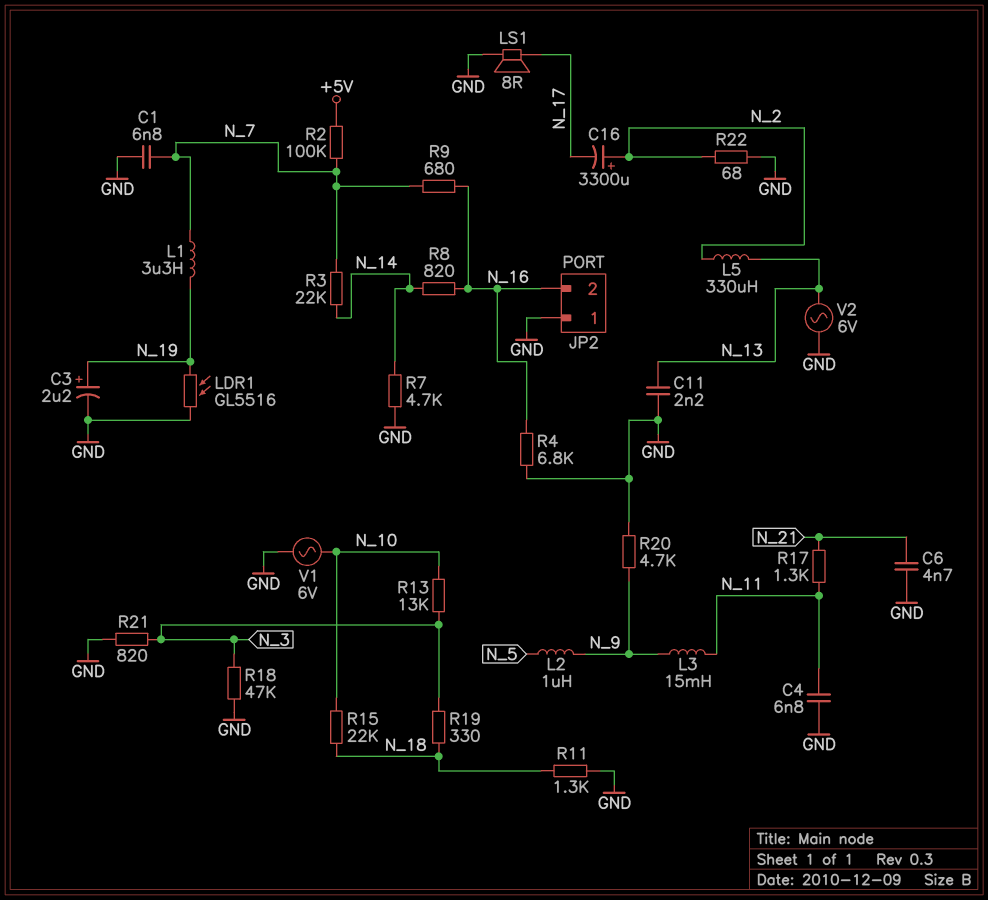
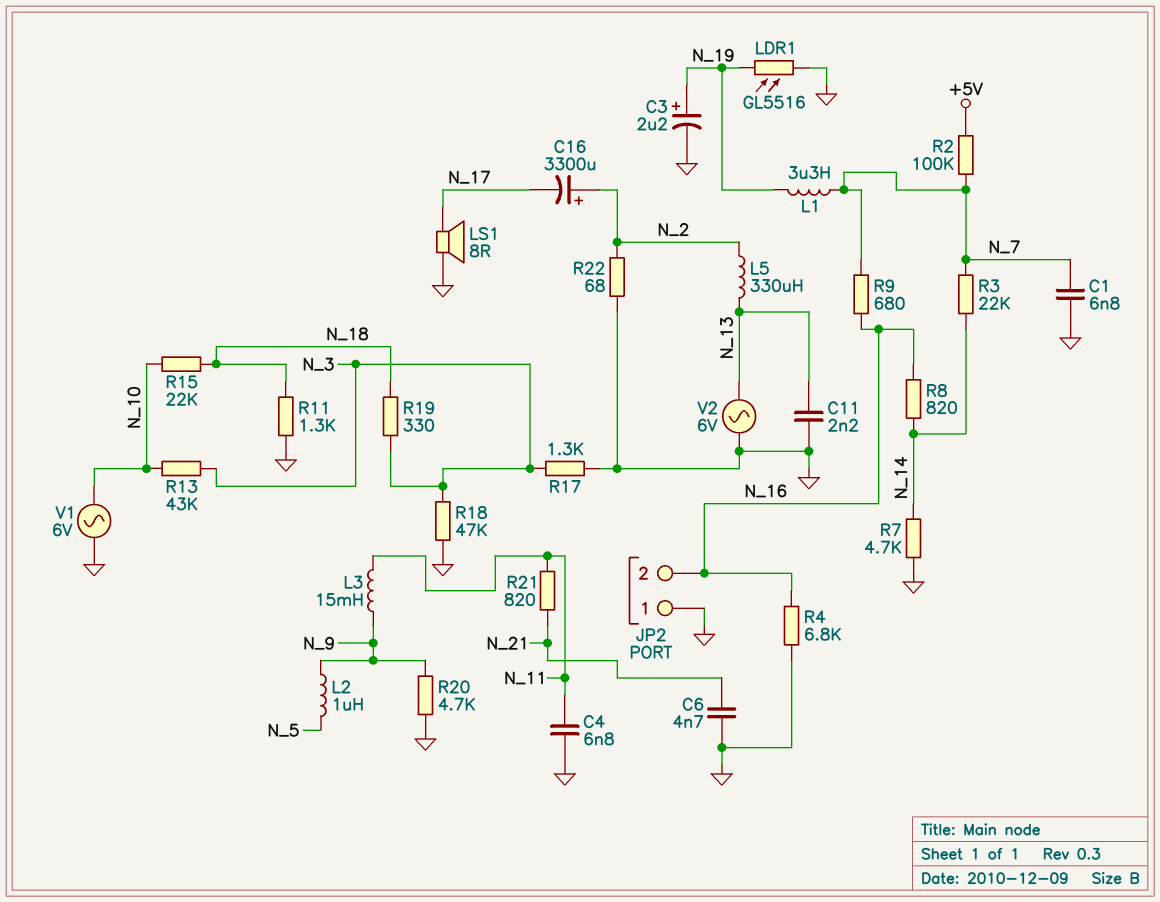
R13: 13k (N_3, N_10) -> 43k (N_3, N_10)
R17: 1.3k (N_11, N_21) -> 1.3k (GND, N_3)
R21: 820 (GND, N_3) -> 820 (N_11, N_21)

